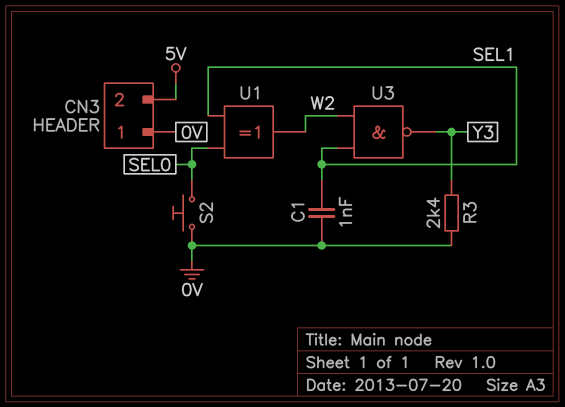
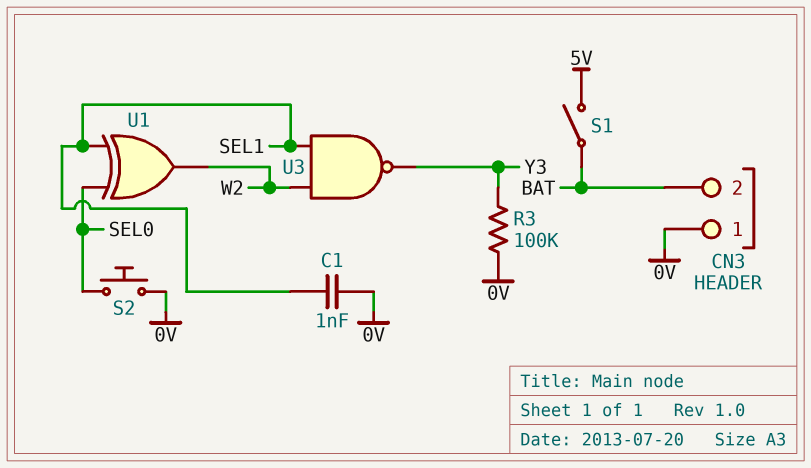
CN3 pin 2: 5V -> BAT
R3: 2.4k (0V, Y3) -> 100k (0V, Y3)
S1: none -> switch (5V, BAT)

